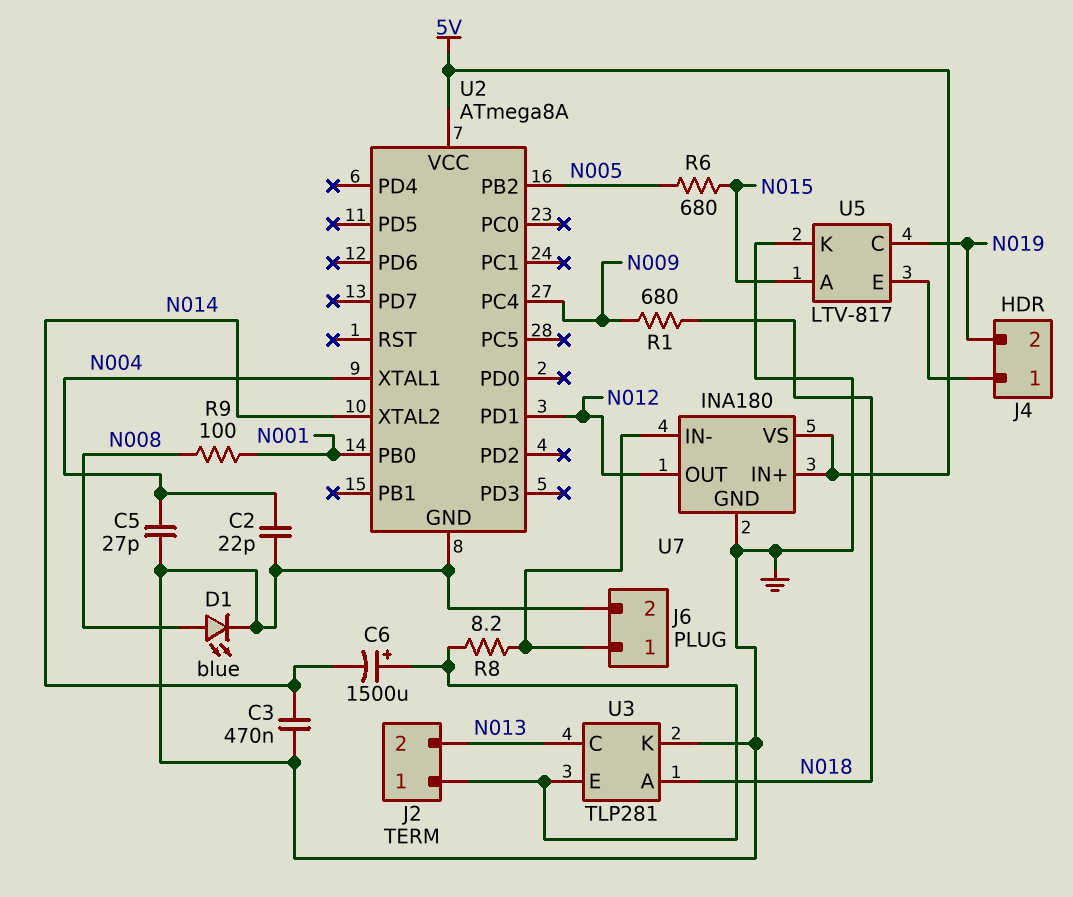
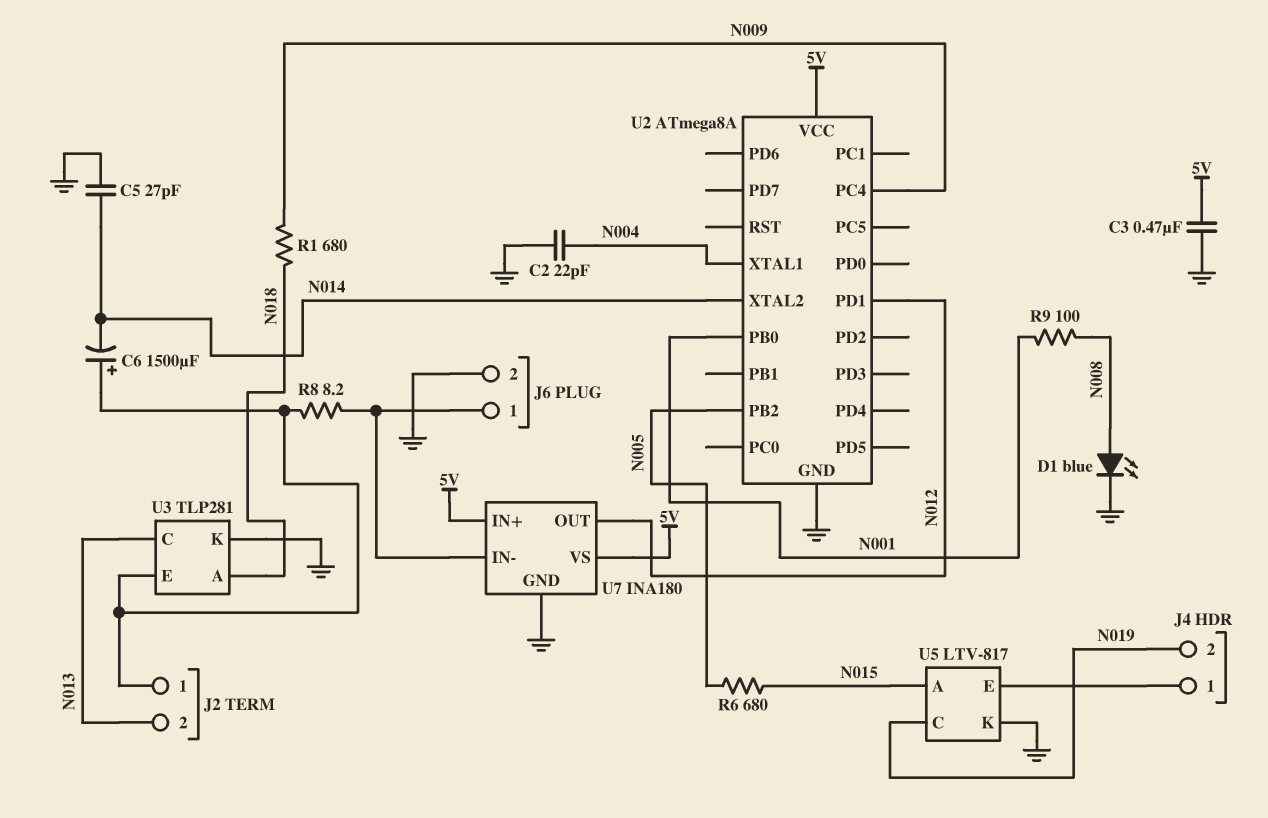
C3: 470nF (GND, N014) -> 470nF (5V, GND)
C5: 27pF (GND, N004) -> 27pF (GND, N014)

